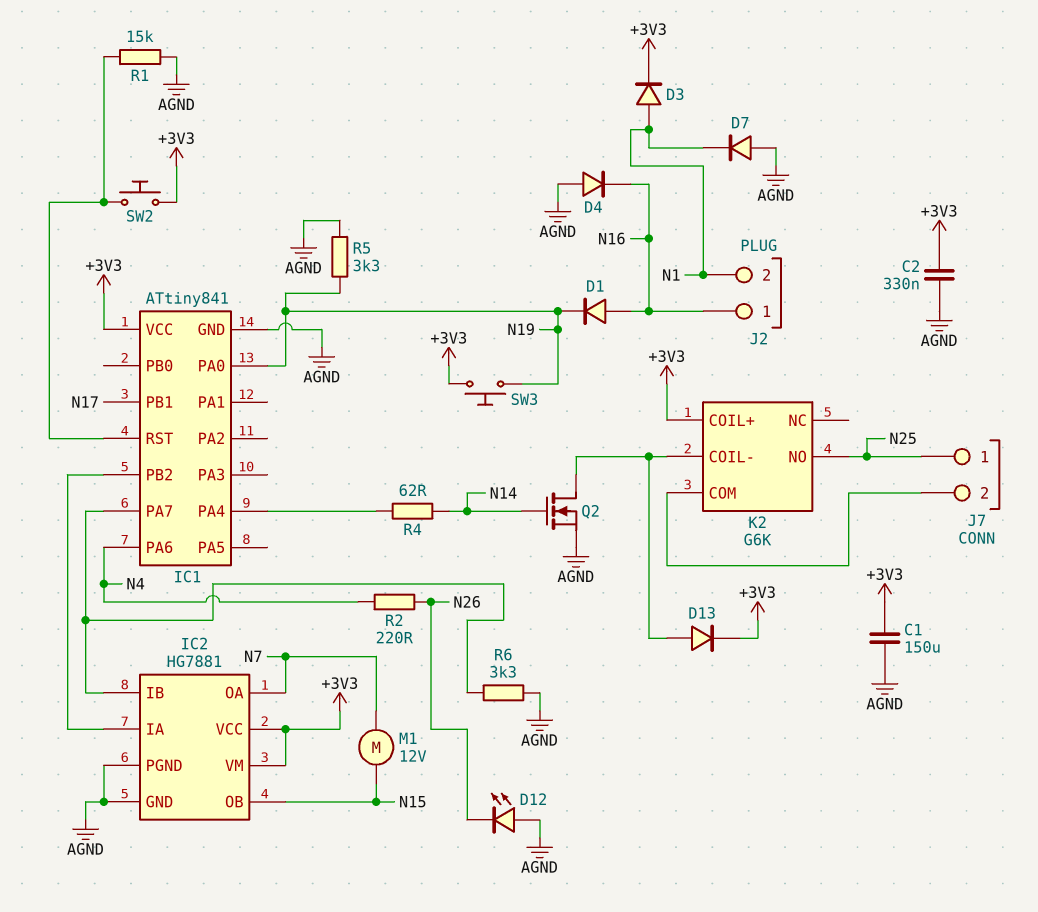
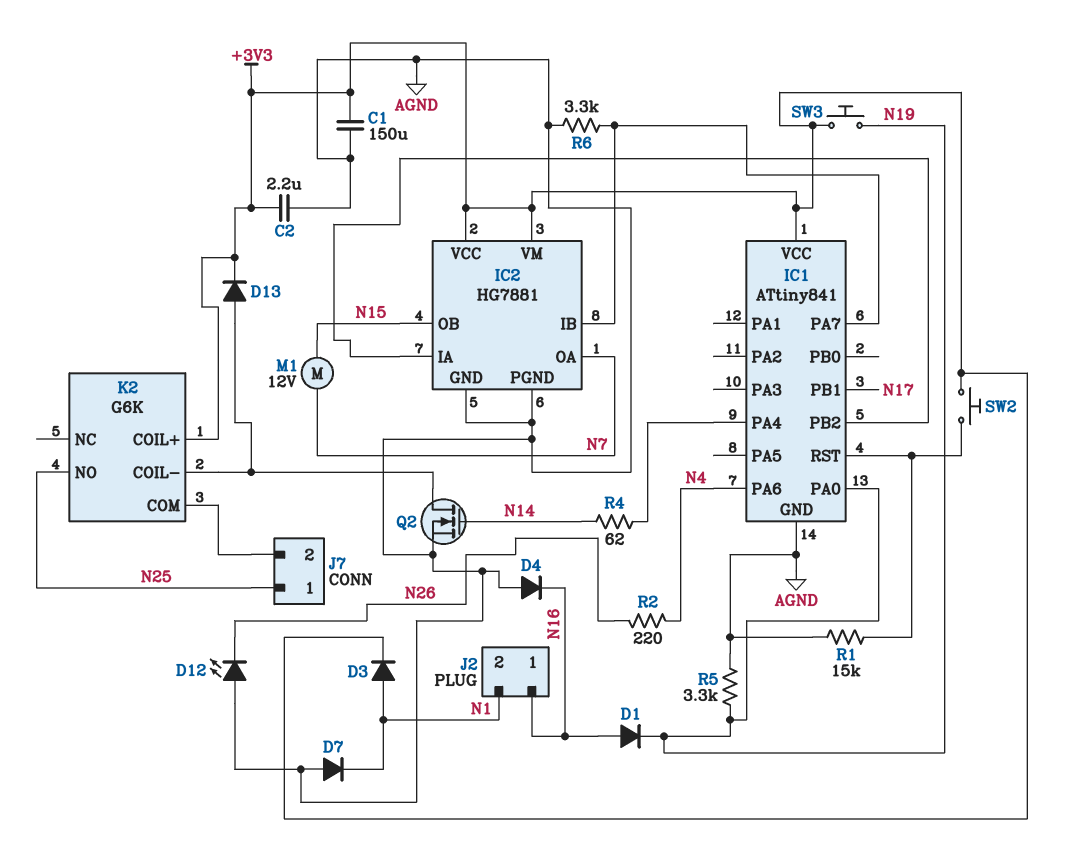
C2: 330nF (+3V3, AGND) -> 2.2uF (+3V3, AGND)

